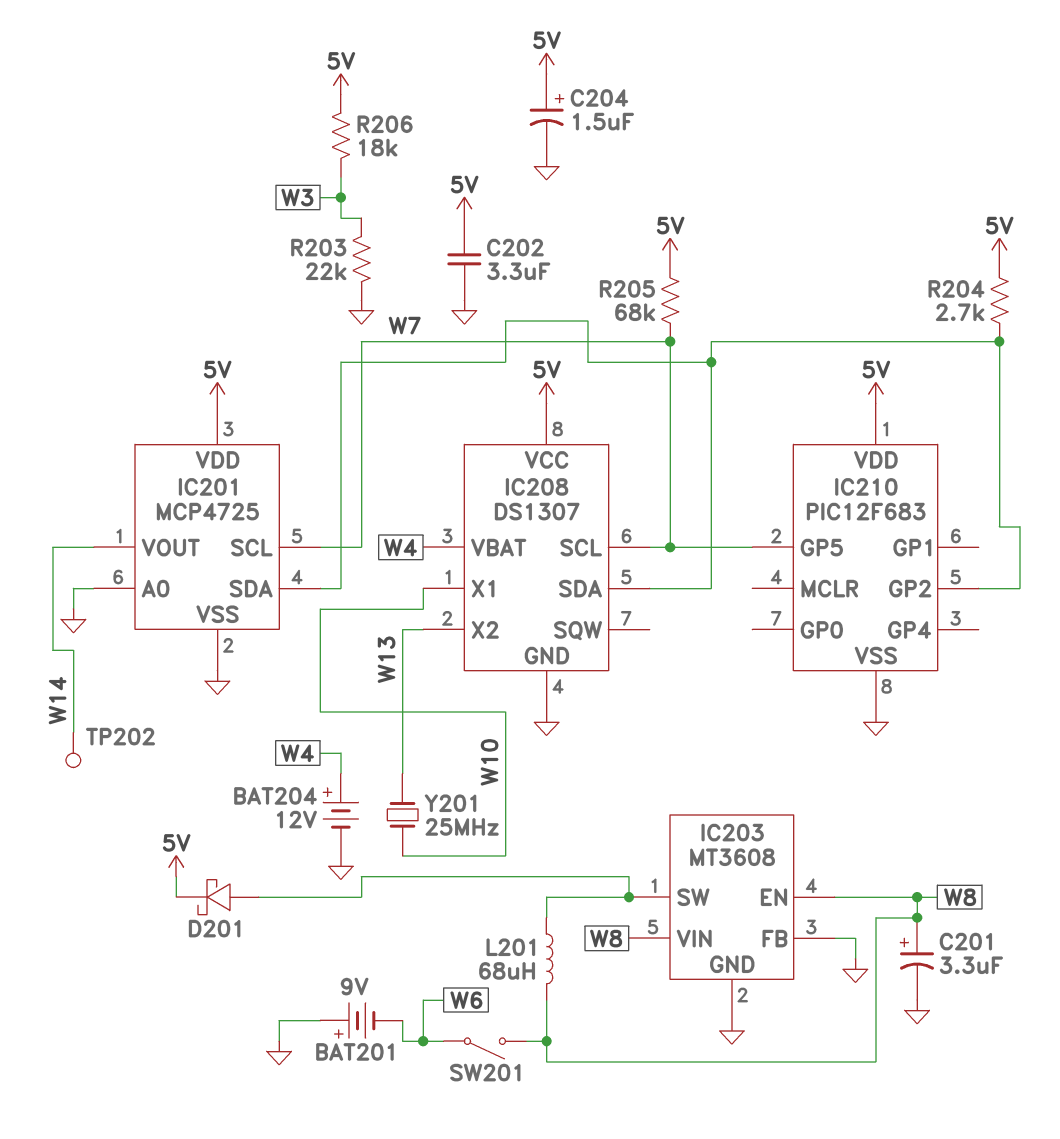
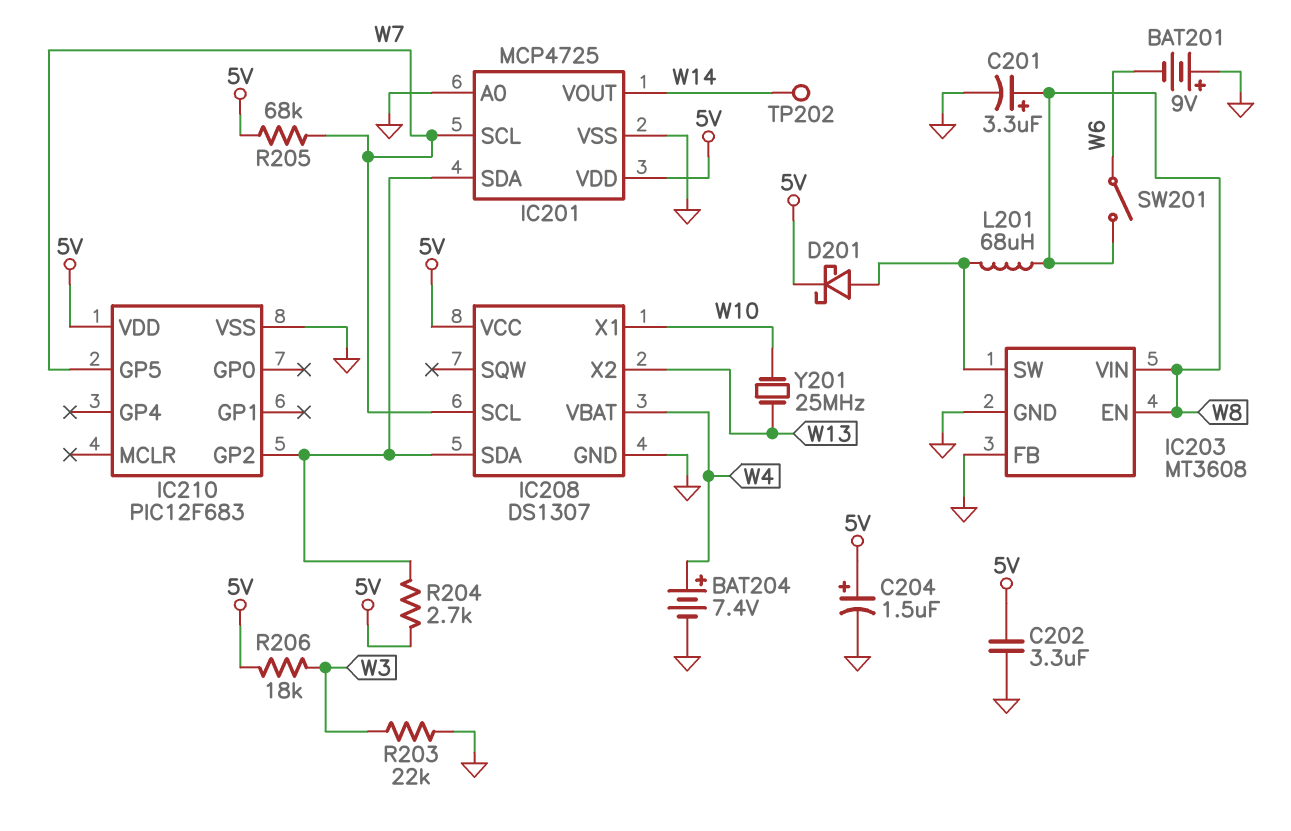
BAT204: 12V (plus W4, minus GND) -> 7.4V (plus W4, minus GND)

